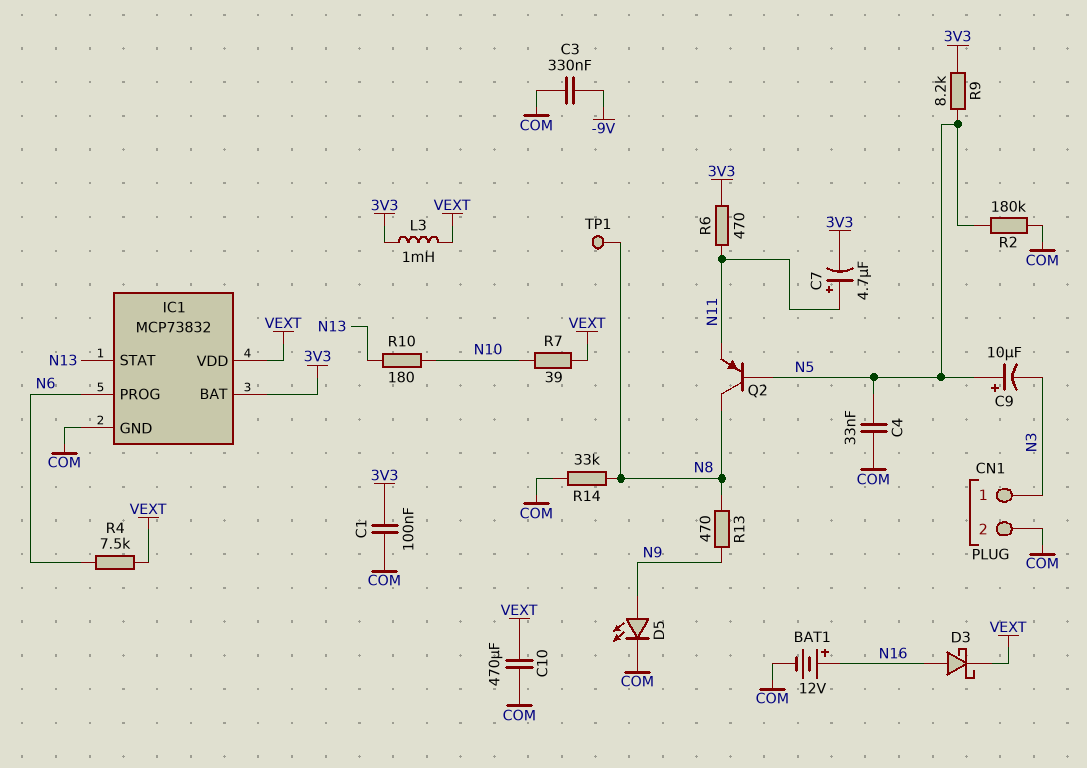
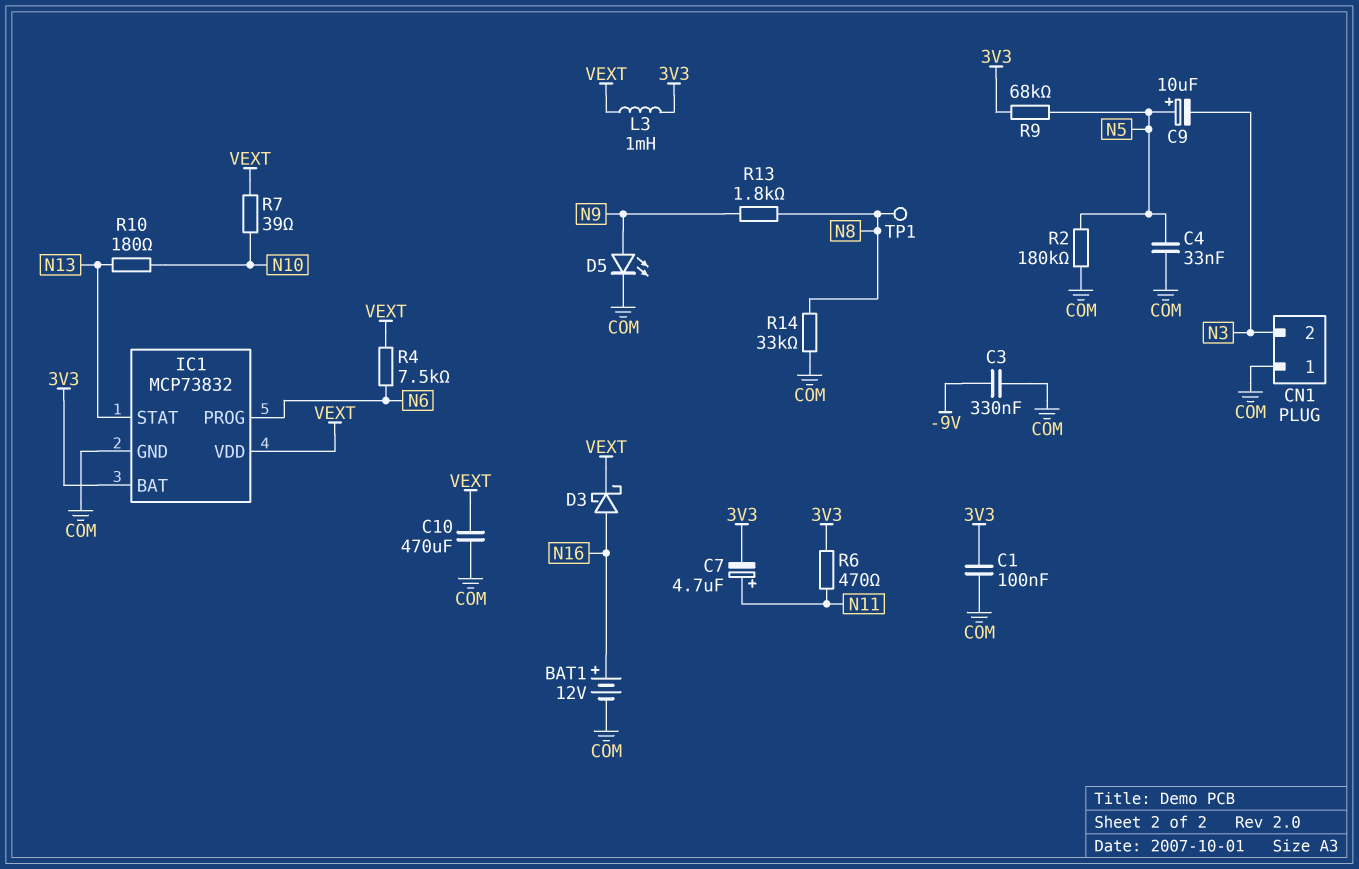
CN1 pin 1: N3 -> COM
CN1 pin 2: COM -> N3
Q2: PNP (B N5, C N8, E N11) -> none
R9: 8.2k (3V3, N5) -> 68k (3V3, N5)
R13: 470 (N8, N9) -> 1.8k (N8, N9)

